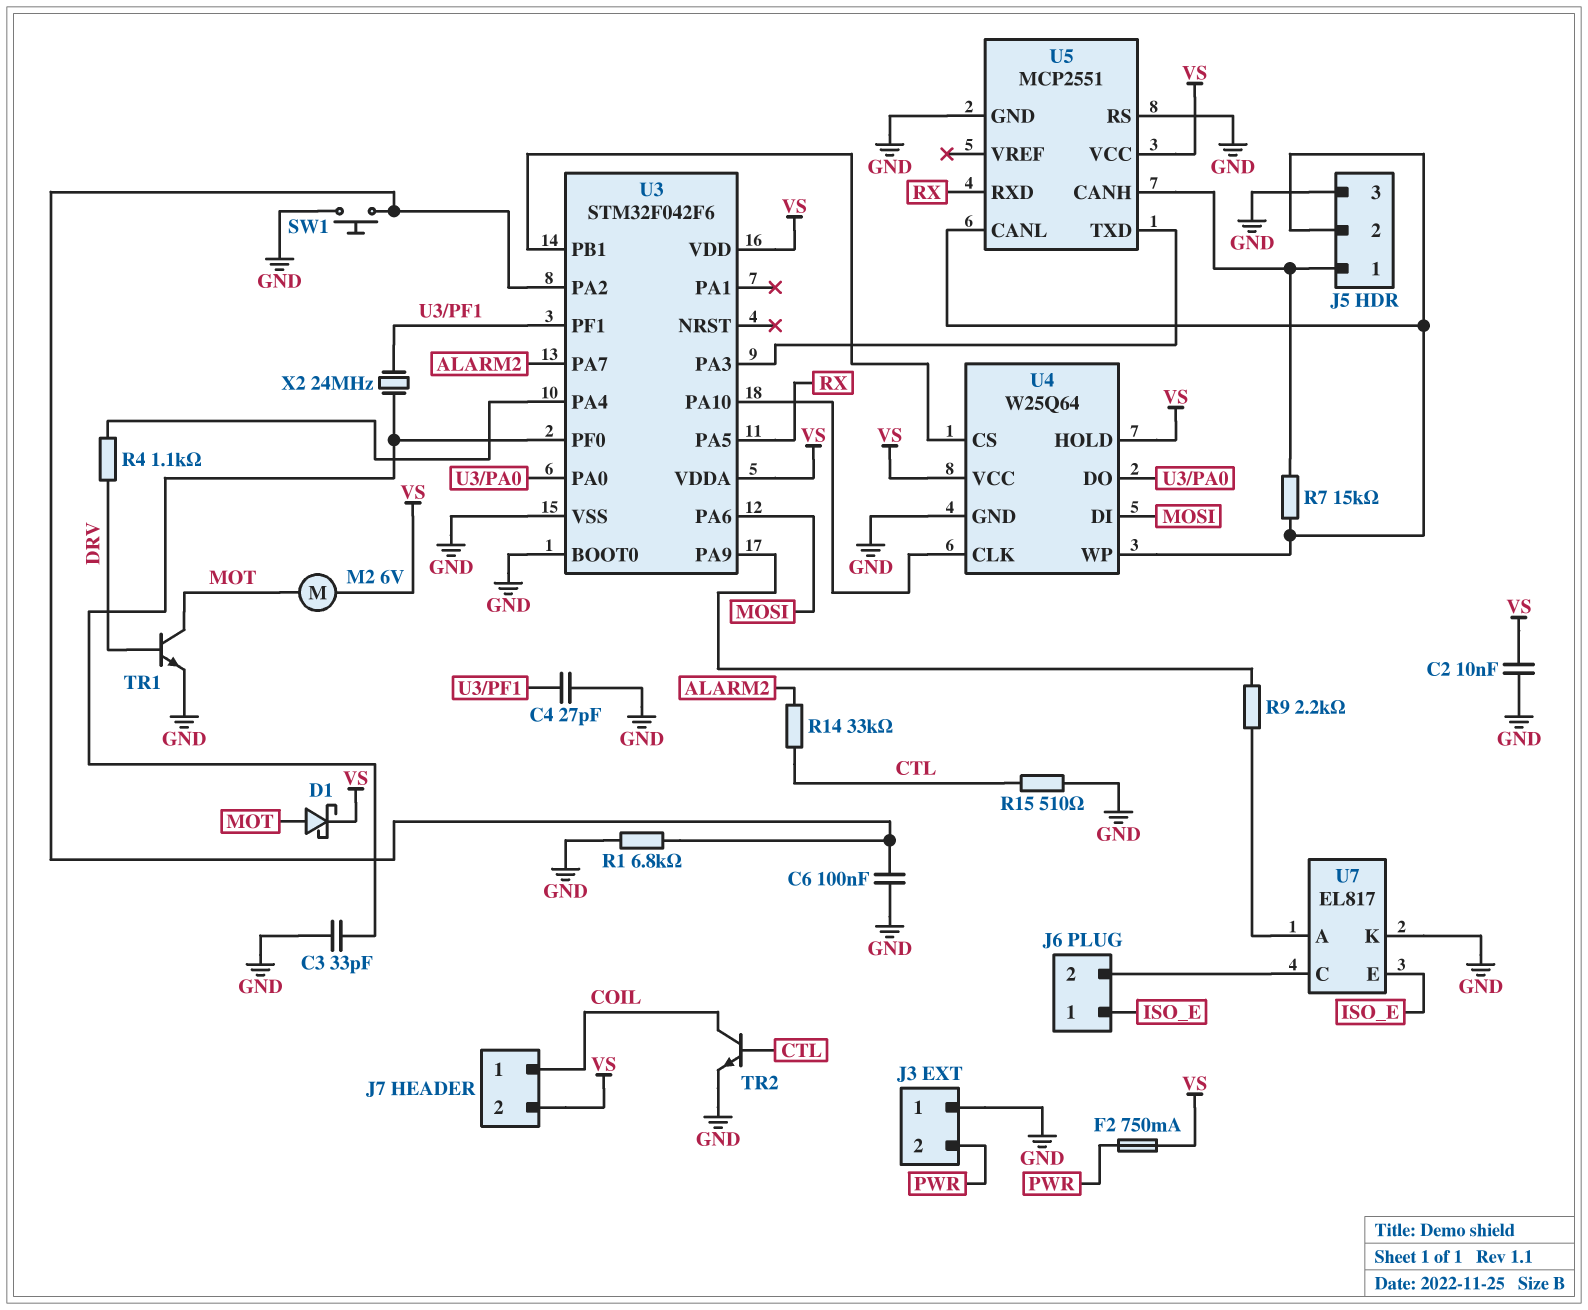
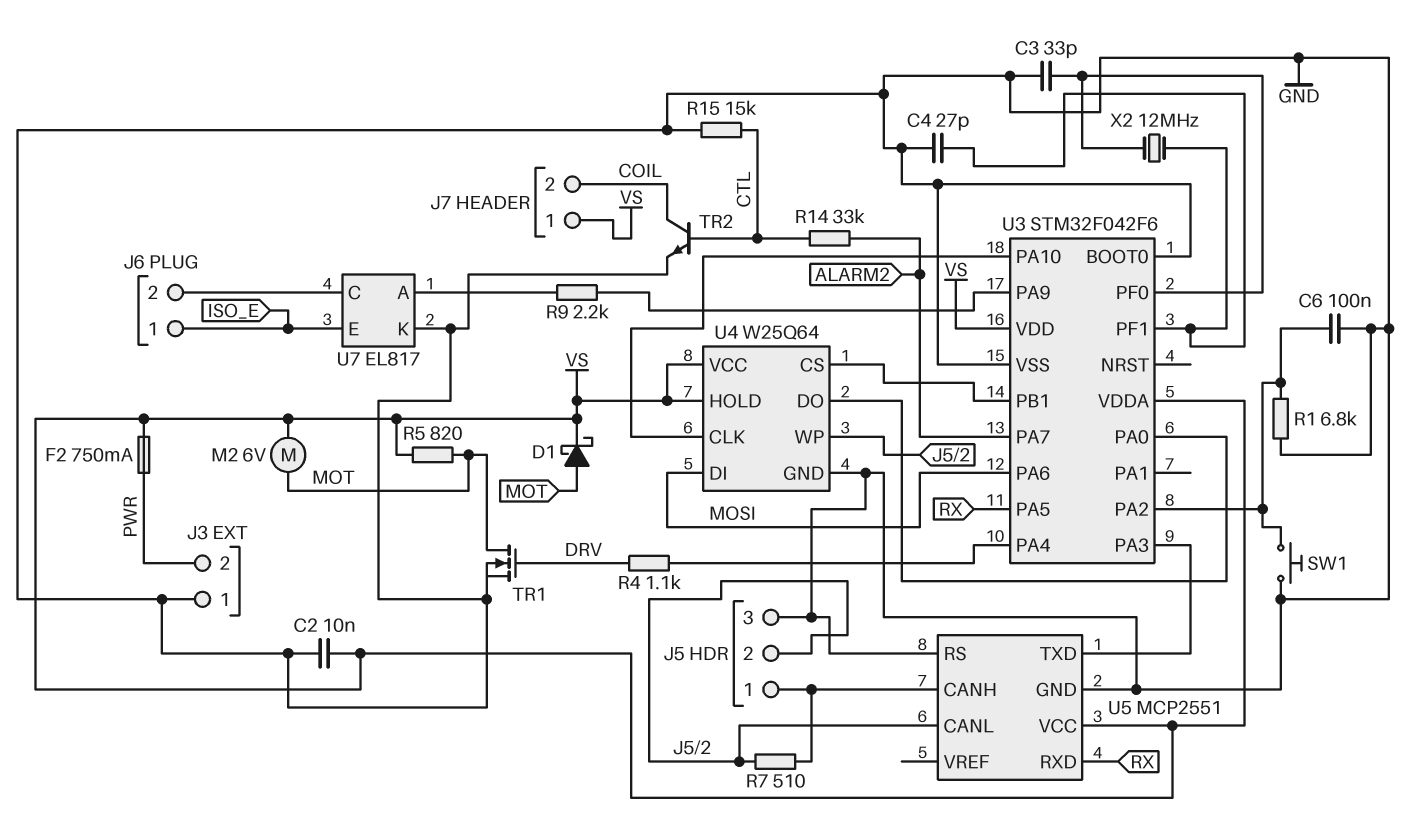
J7 pin 1: COIL -> VS
J7 pin 2: VS -> COIL
R5: none -> 820 (MOT, VS)
R7: 15k (J5/1, J5/2) -> 510 (J5/1, J5/2)
R15: 510 (CTL, GND) -> 15k (CTL, GND)
TR1: NPN (B DRV, C MOT, E GND) -> NMOS (G DRV, D MOT, S GND)
X2: 24MHz (U3/PF0, U3/PF1) -> 12MHz (U3/PF0, U3/PF1)

